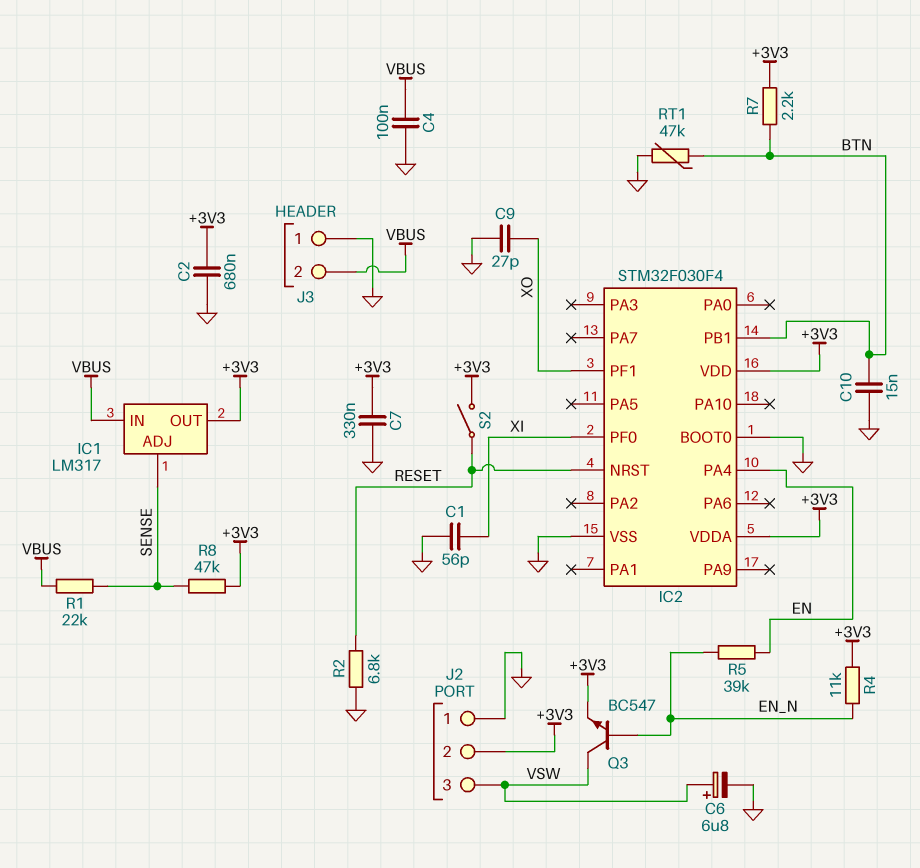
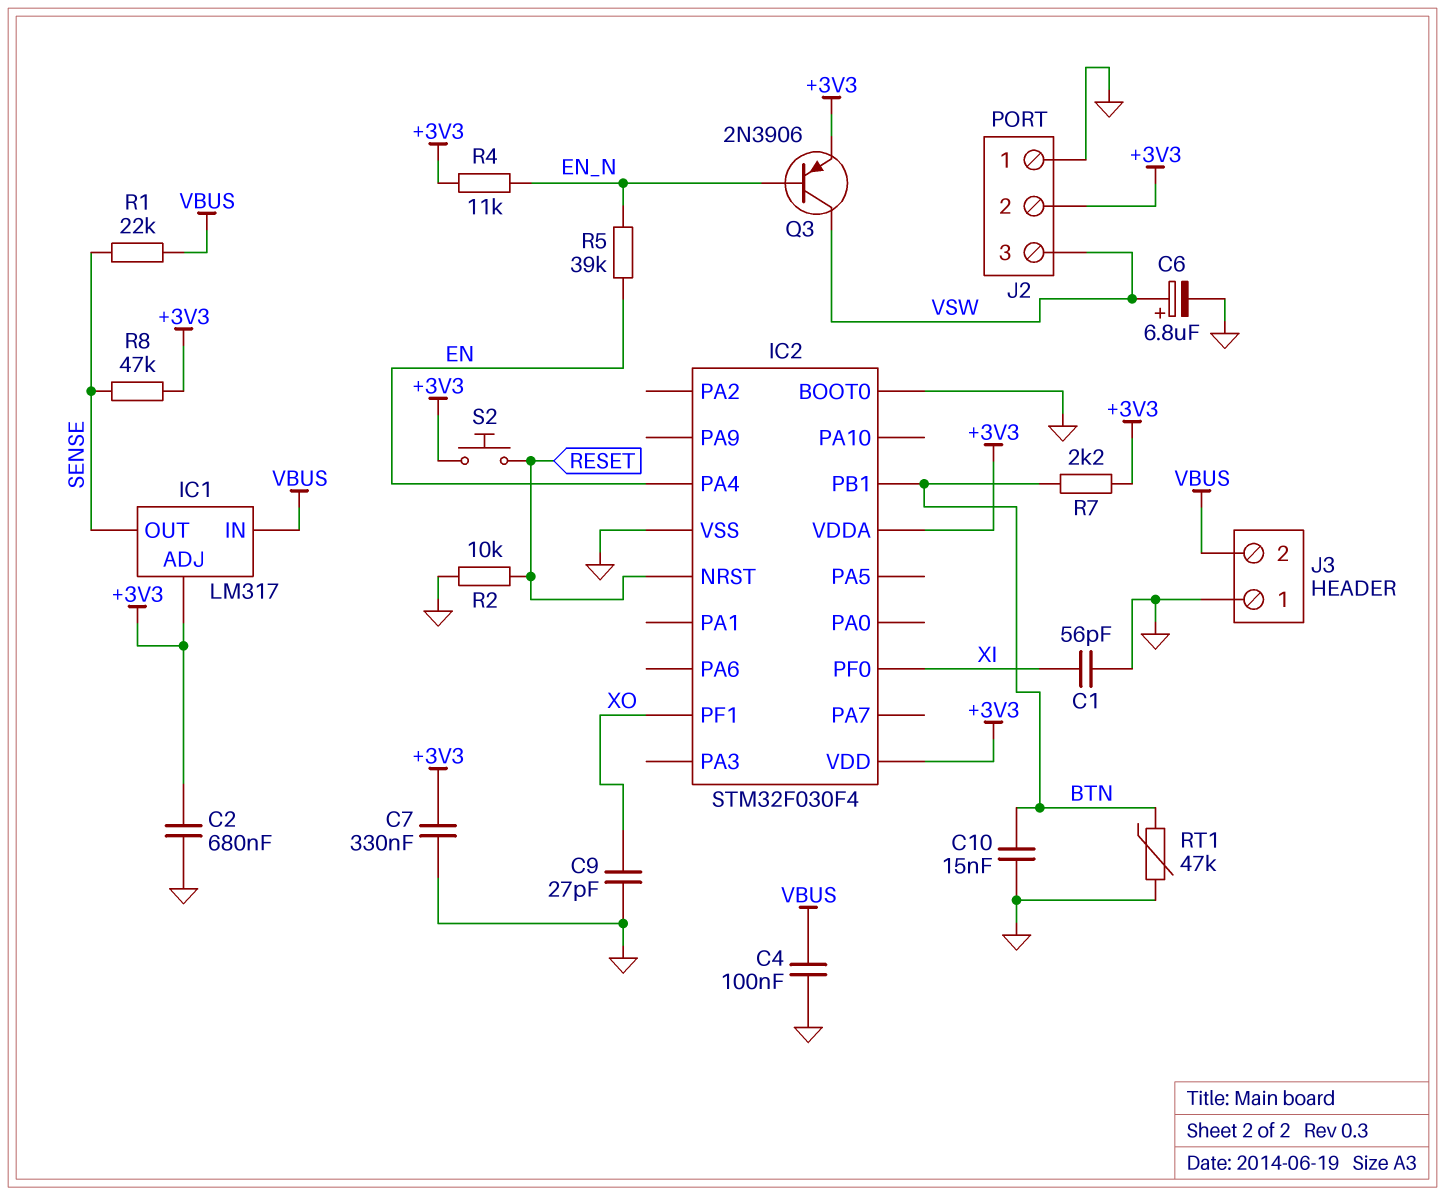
IC1 pin ADJ: SENSE -> +3V3
IC1 pin OUT: +3V3 -> SENSE
Q3: NPN BC547 (B EN_N, C VSW, E +3V3) -> PNP 2N3906 (B EN_N, C VSW, E +3V3)
R2: 6.8k (GND, RESET) -> 10k (GND, RESET)
S2: switch (+3V3, RESET) -> button (+3V3, RESET)

